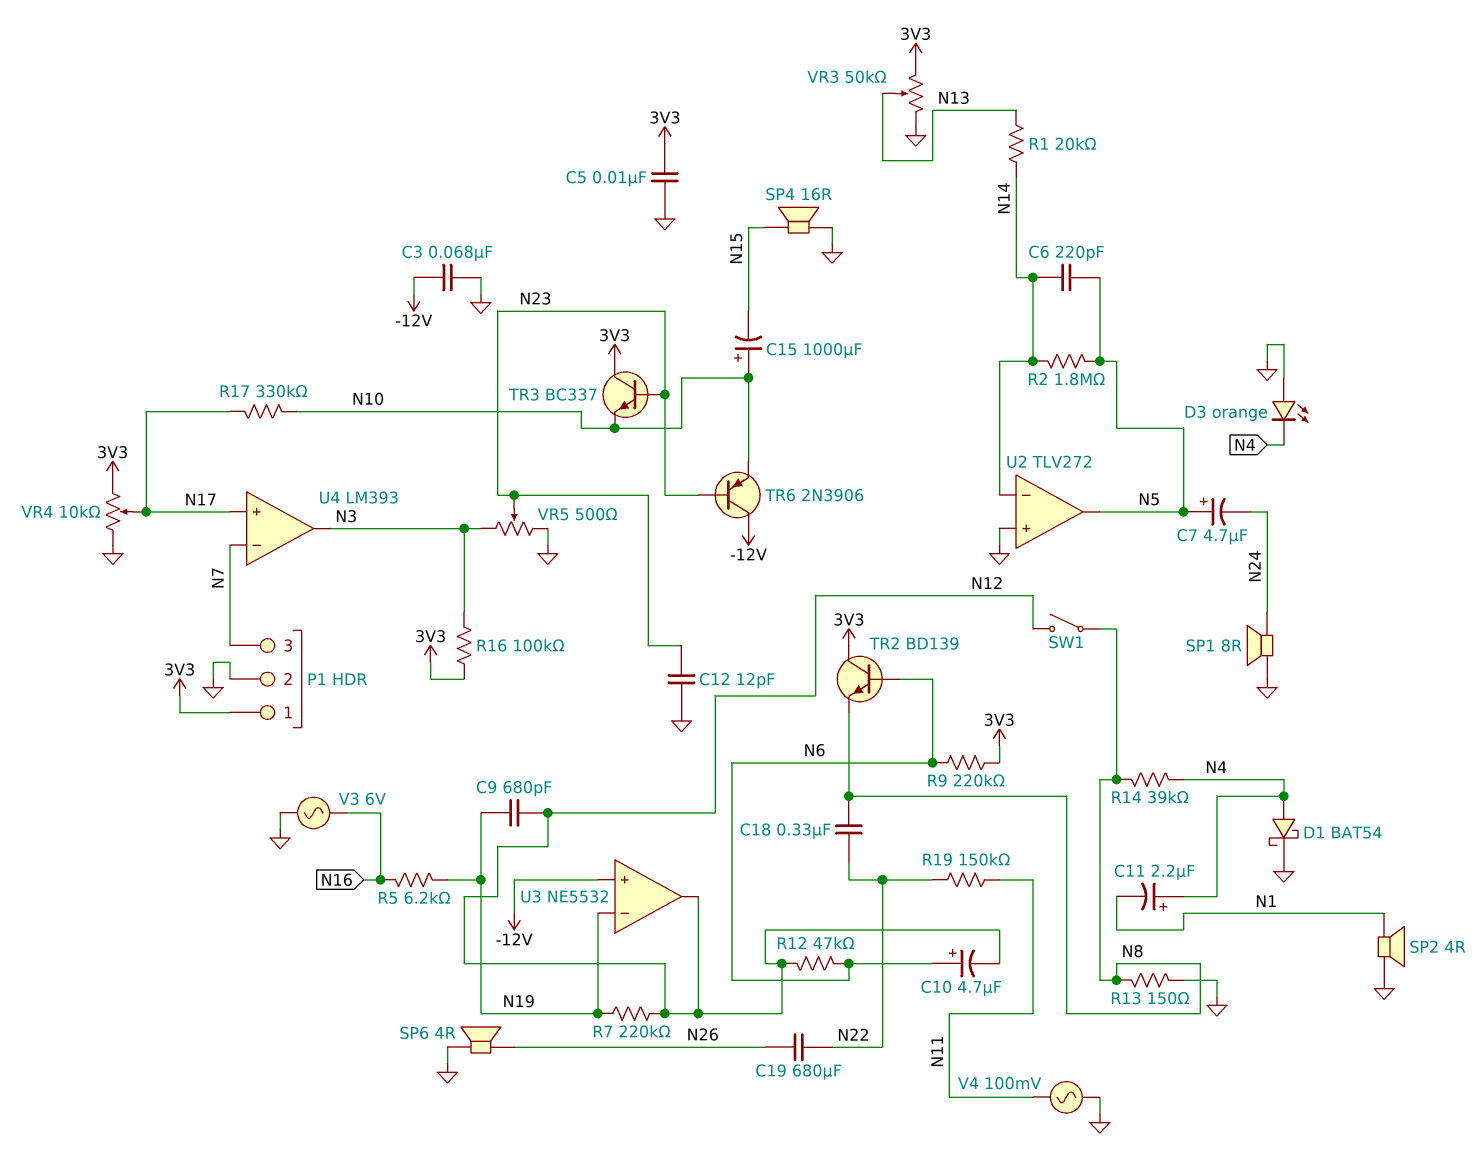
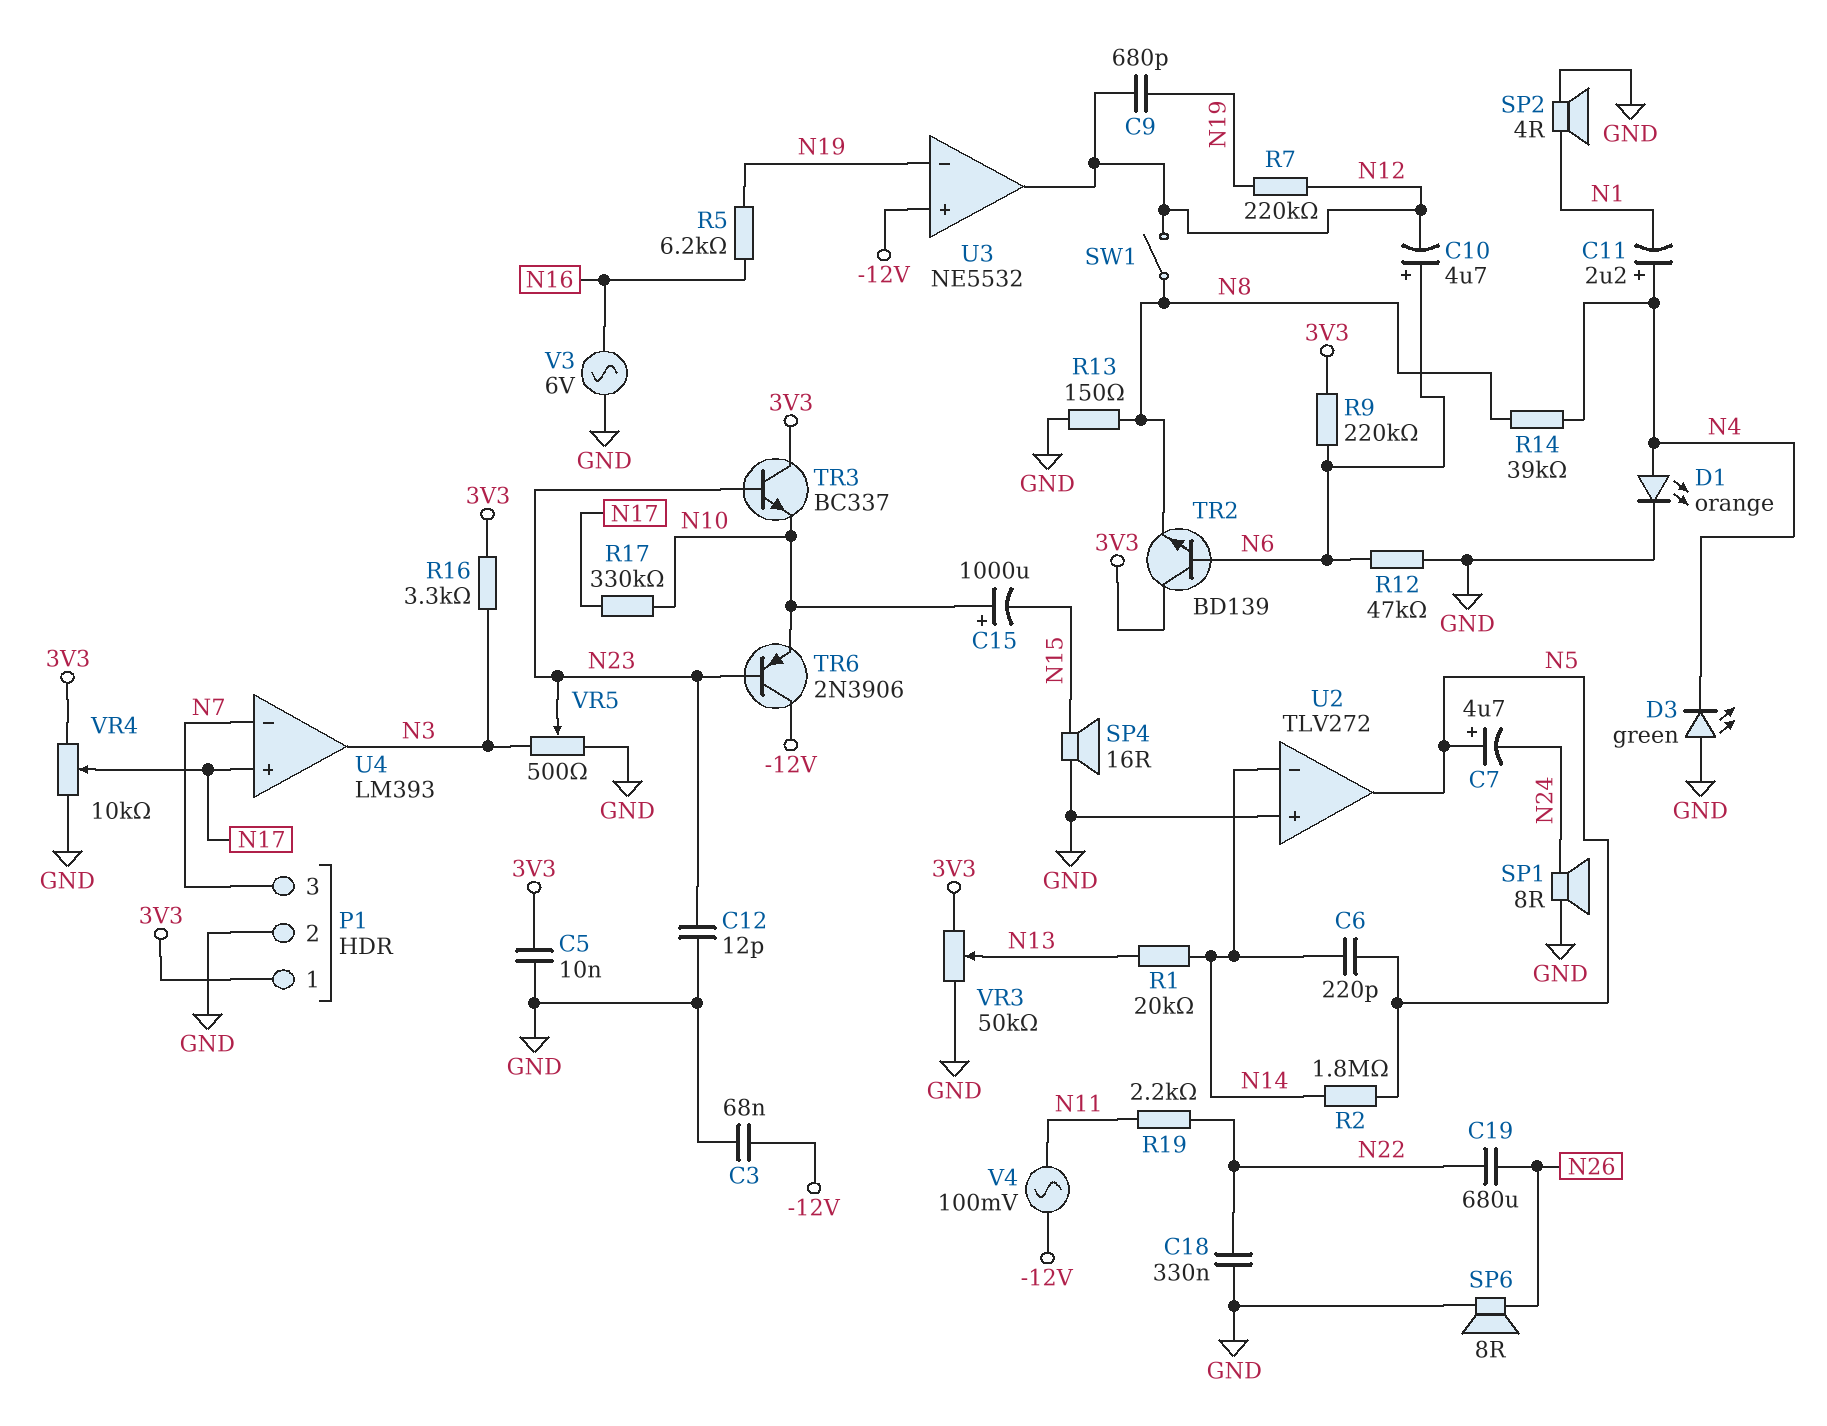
C18: 330nF (N8, N22) -> 330nF (GND, N22)
D1: schottky BAT54 (A N4, K GND) -> LED orange (A N4, K GND)
D3: LED orange (A GND, K N4) -> LED green (A GND, K N4)
R12: 47k (N6, N12) -> 47k (GND, N6)
R16: 100k (3V3, N3) -> 3.3k (3V3, N3)
R19: 150k (N11, N22) -> 2.2k (N11, N22)
SP6: speaker 4R (GND, N26) -> speaker 8R (GND, N26)
V4: AC 100mV (GND, N11) -> AC 100mV (-12V, N11)

